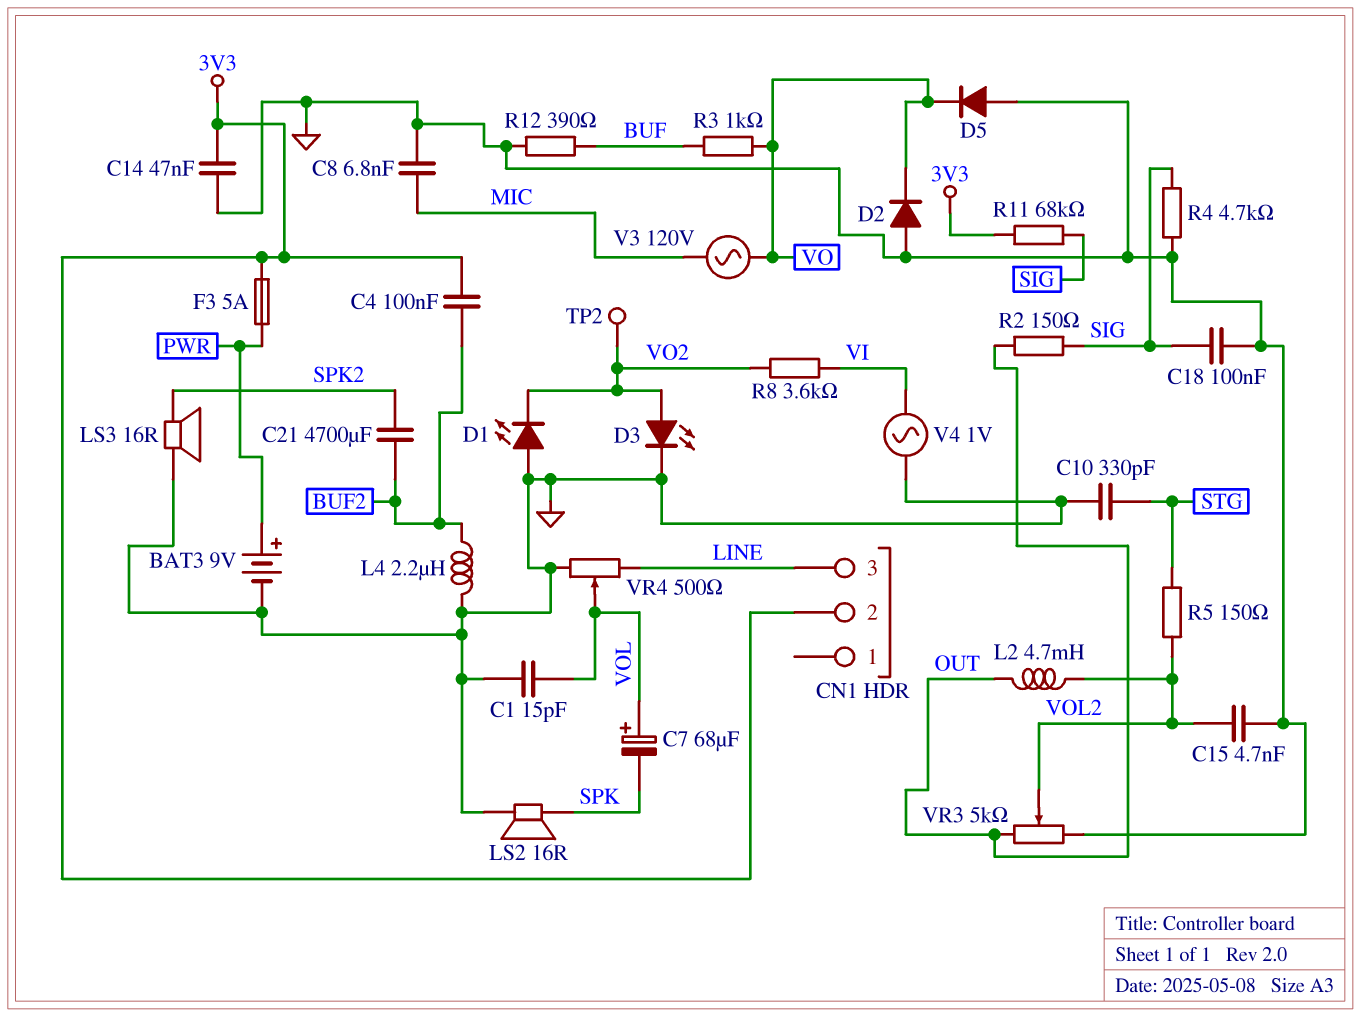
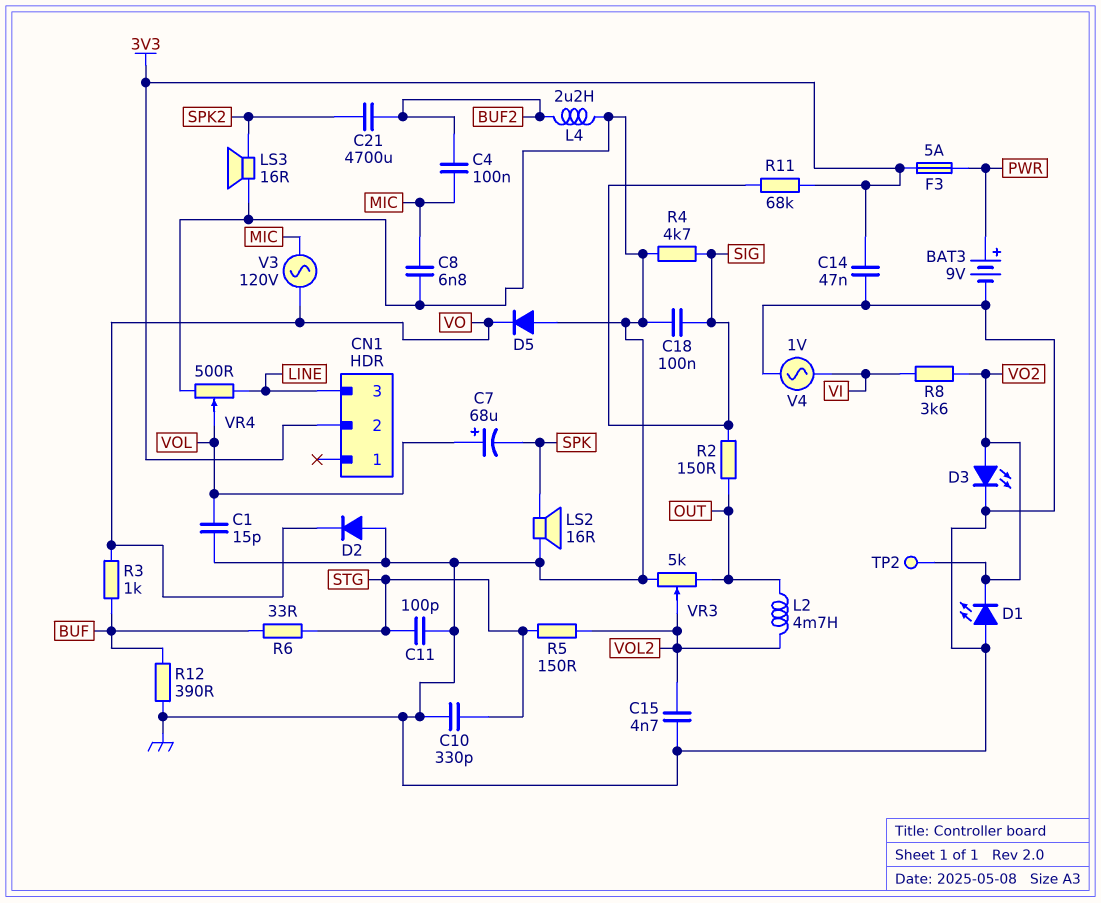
C4: 100nF (3V3, BUF2) -> 100nF (BUF2, MIC)
C11: none -> 100pF (GND, STG)
R6: none -> 33 (BUF, STG)

